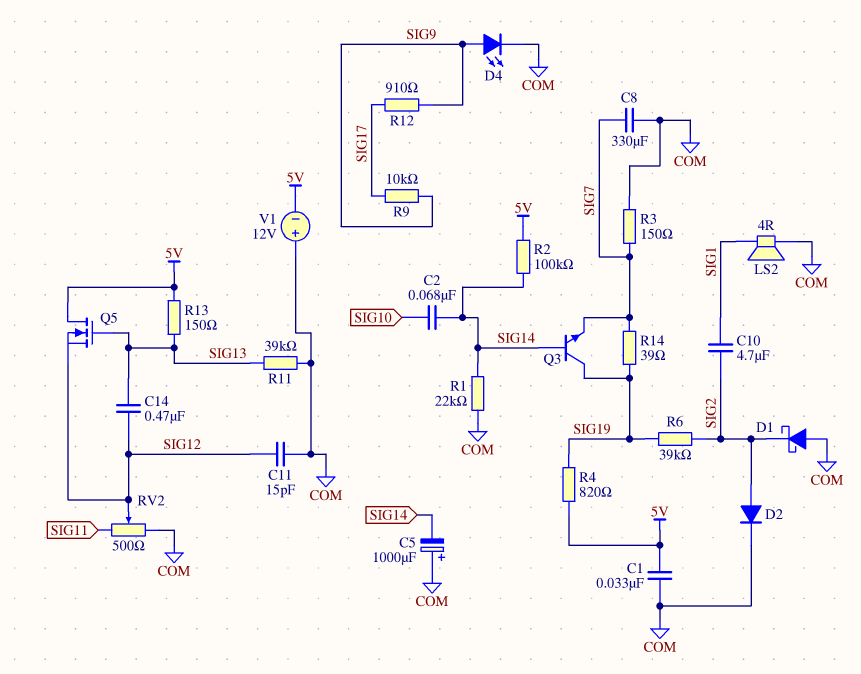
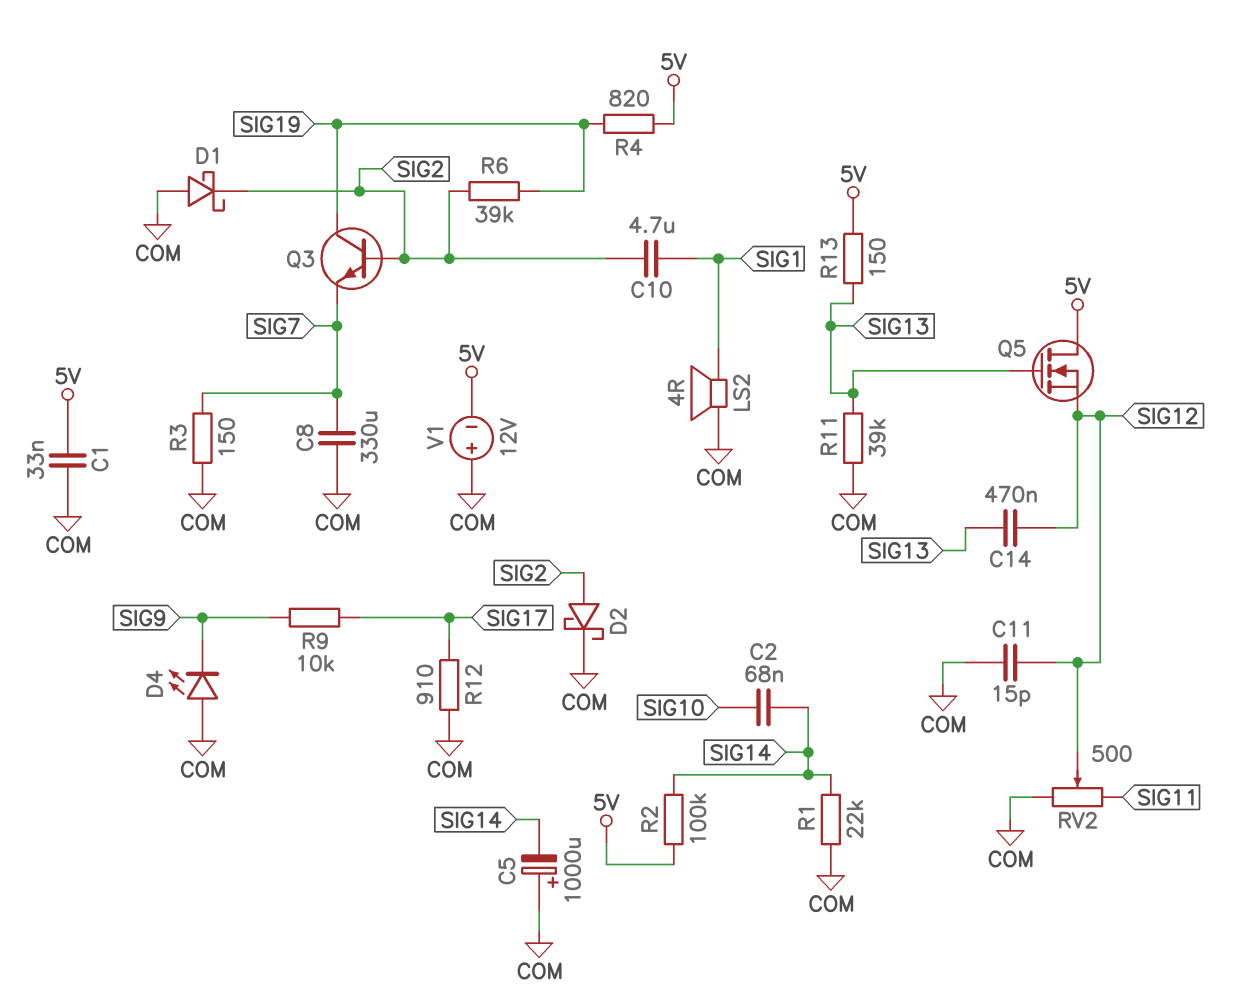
D2: diode (A SIG2, K COM) -> schottky (A SIG2, K COM)
D4: LED (A SIG9, K COM) -> LED (A COM, K SIG9)
Q3: NPN (B SIG14, C SIG19, E SIG7) -> NPN (B SIG2, C SIG19, E SIG7)
R12: 910 (SIG9, SIG17) -> 910 (COM, SIG17)
R14: 39 (SIG7, SIG19) -> none

